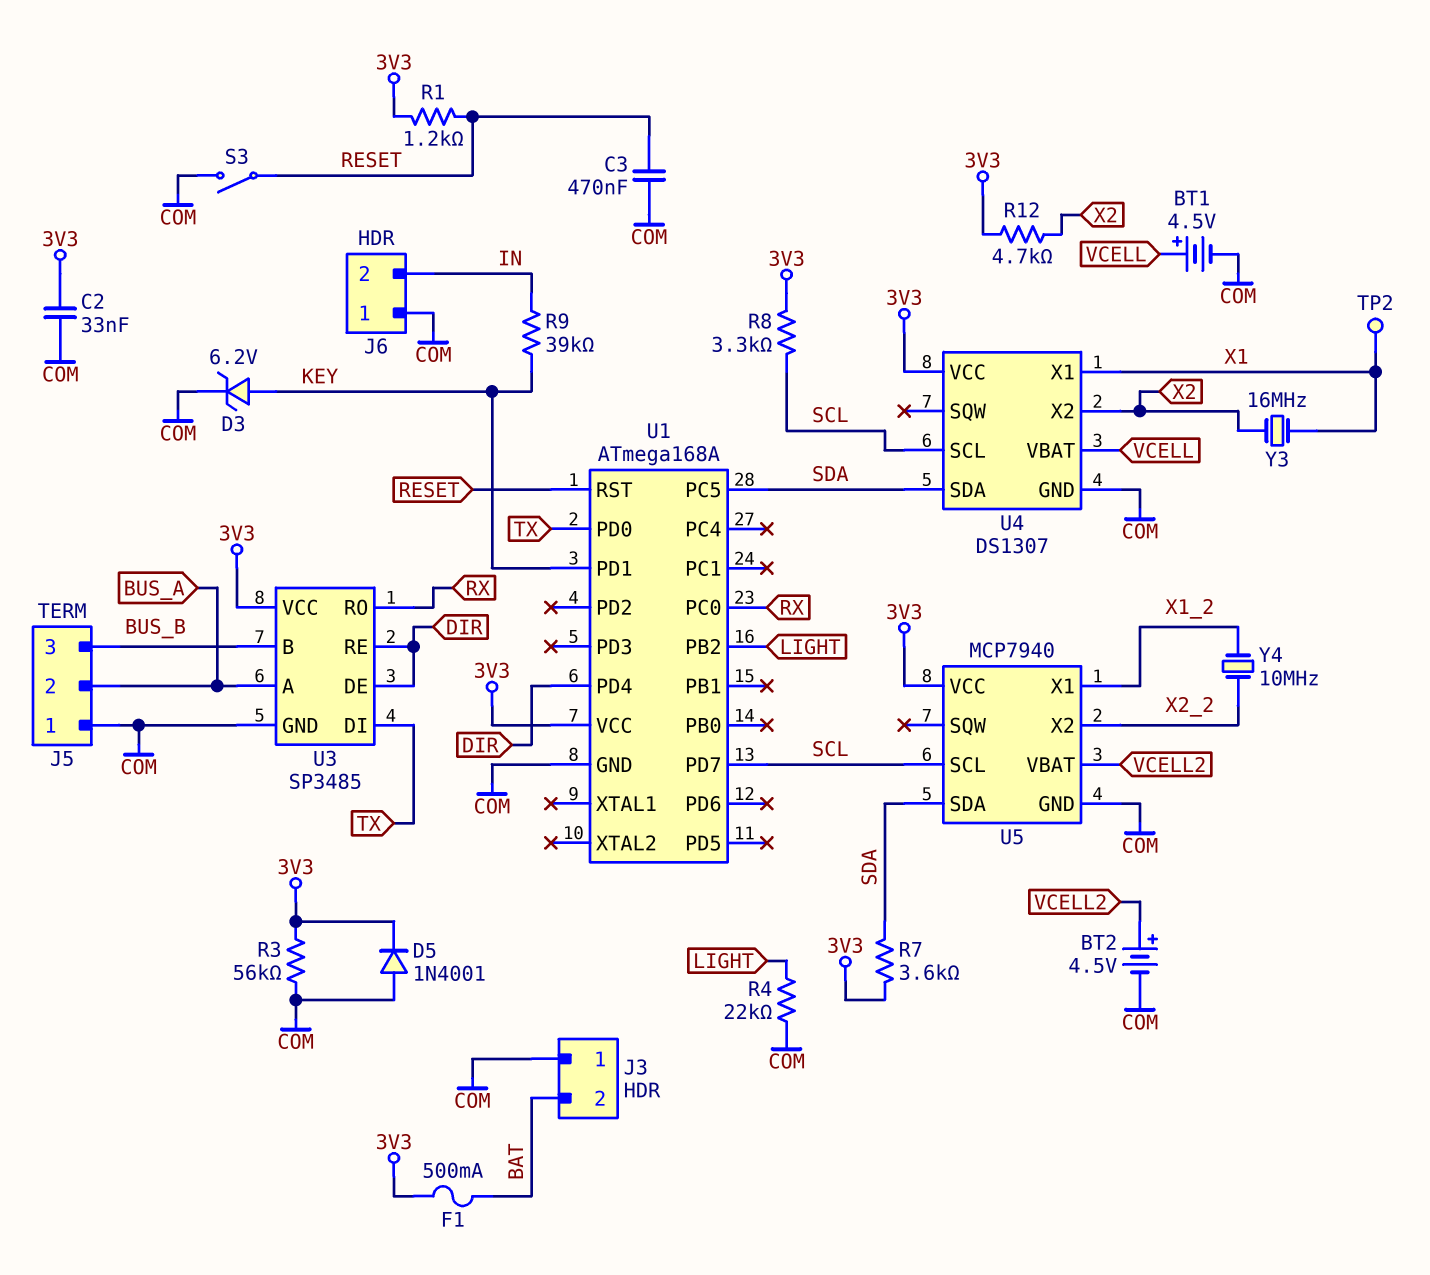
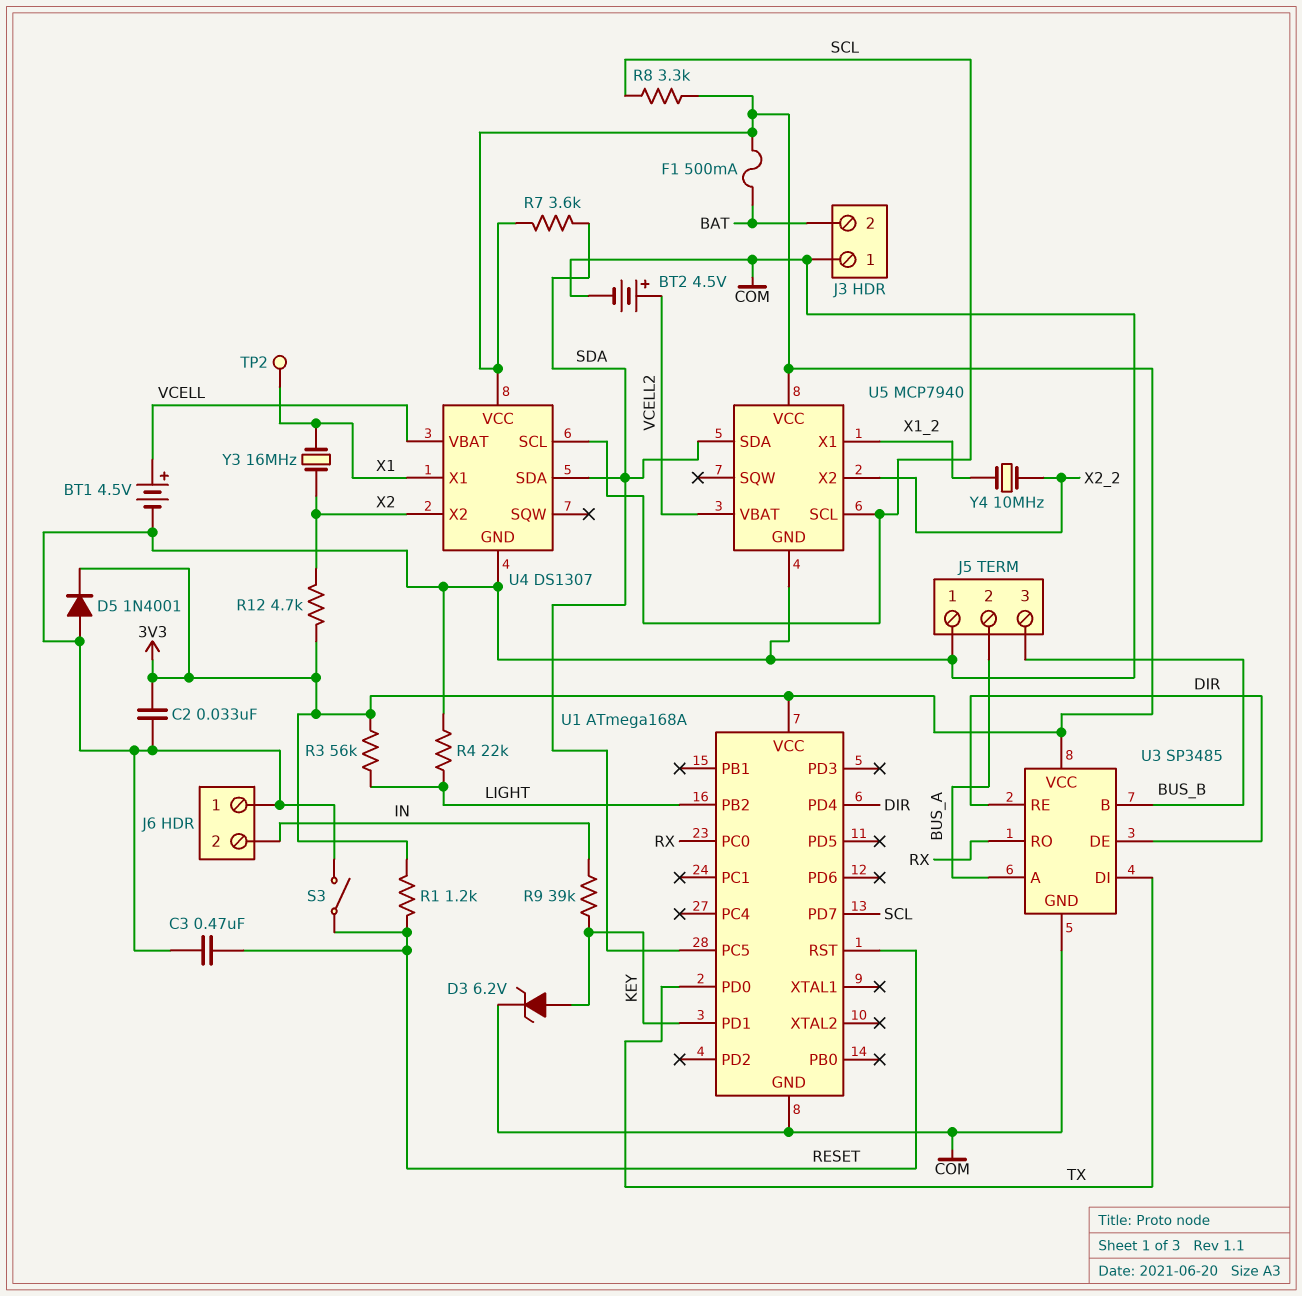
R3: 56k (3V3, COM) -> 56k (3V3, LIGHT)

